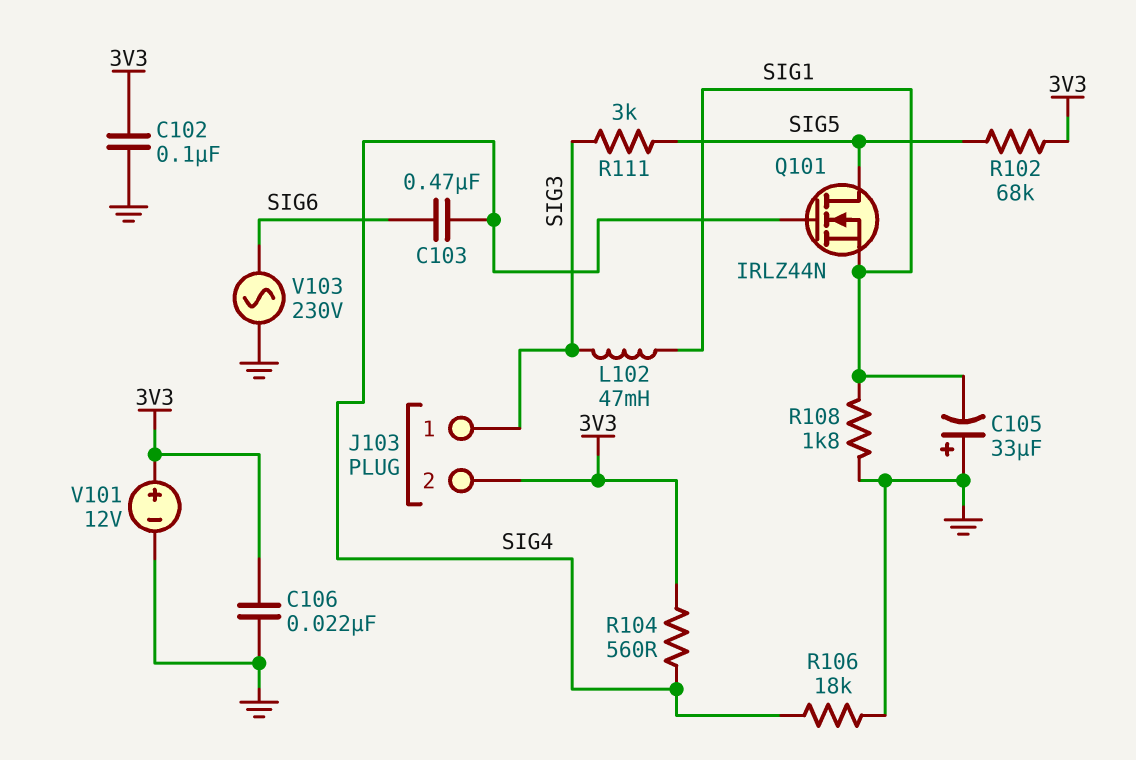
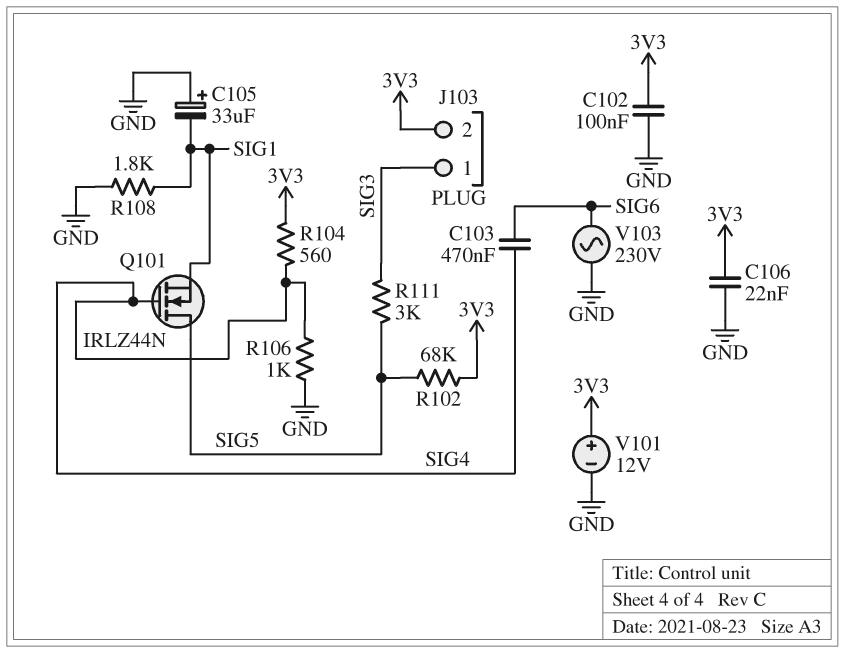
L102: 47mH (SIG1, SIG3) -> none
R106: 18k (GND, SIG4) -> 1k (GND, SIG4)

